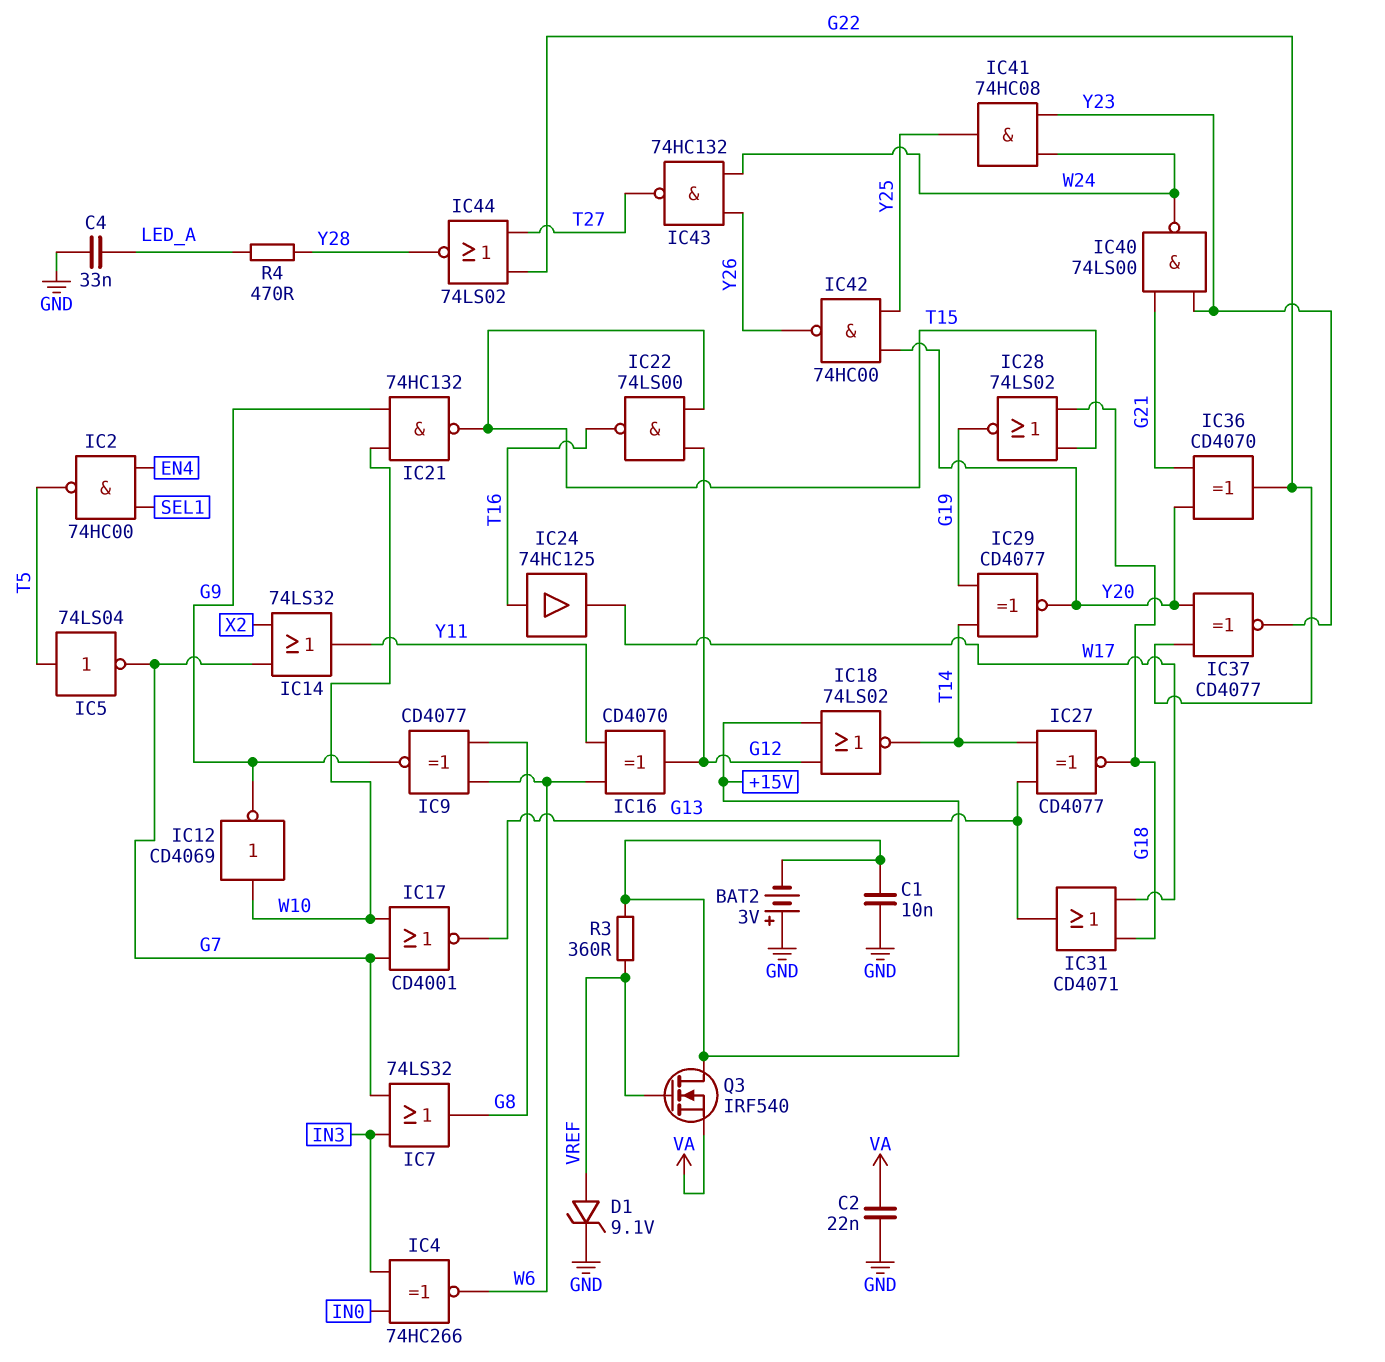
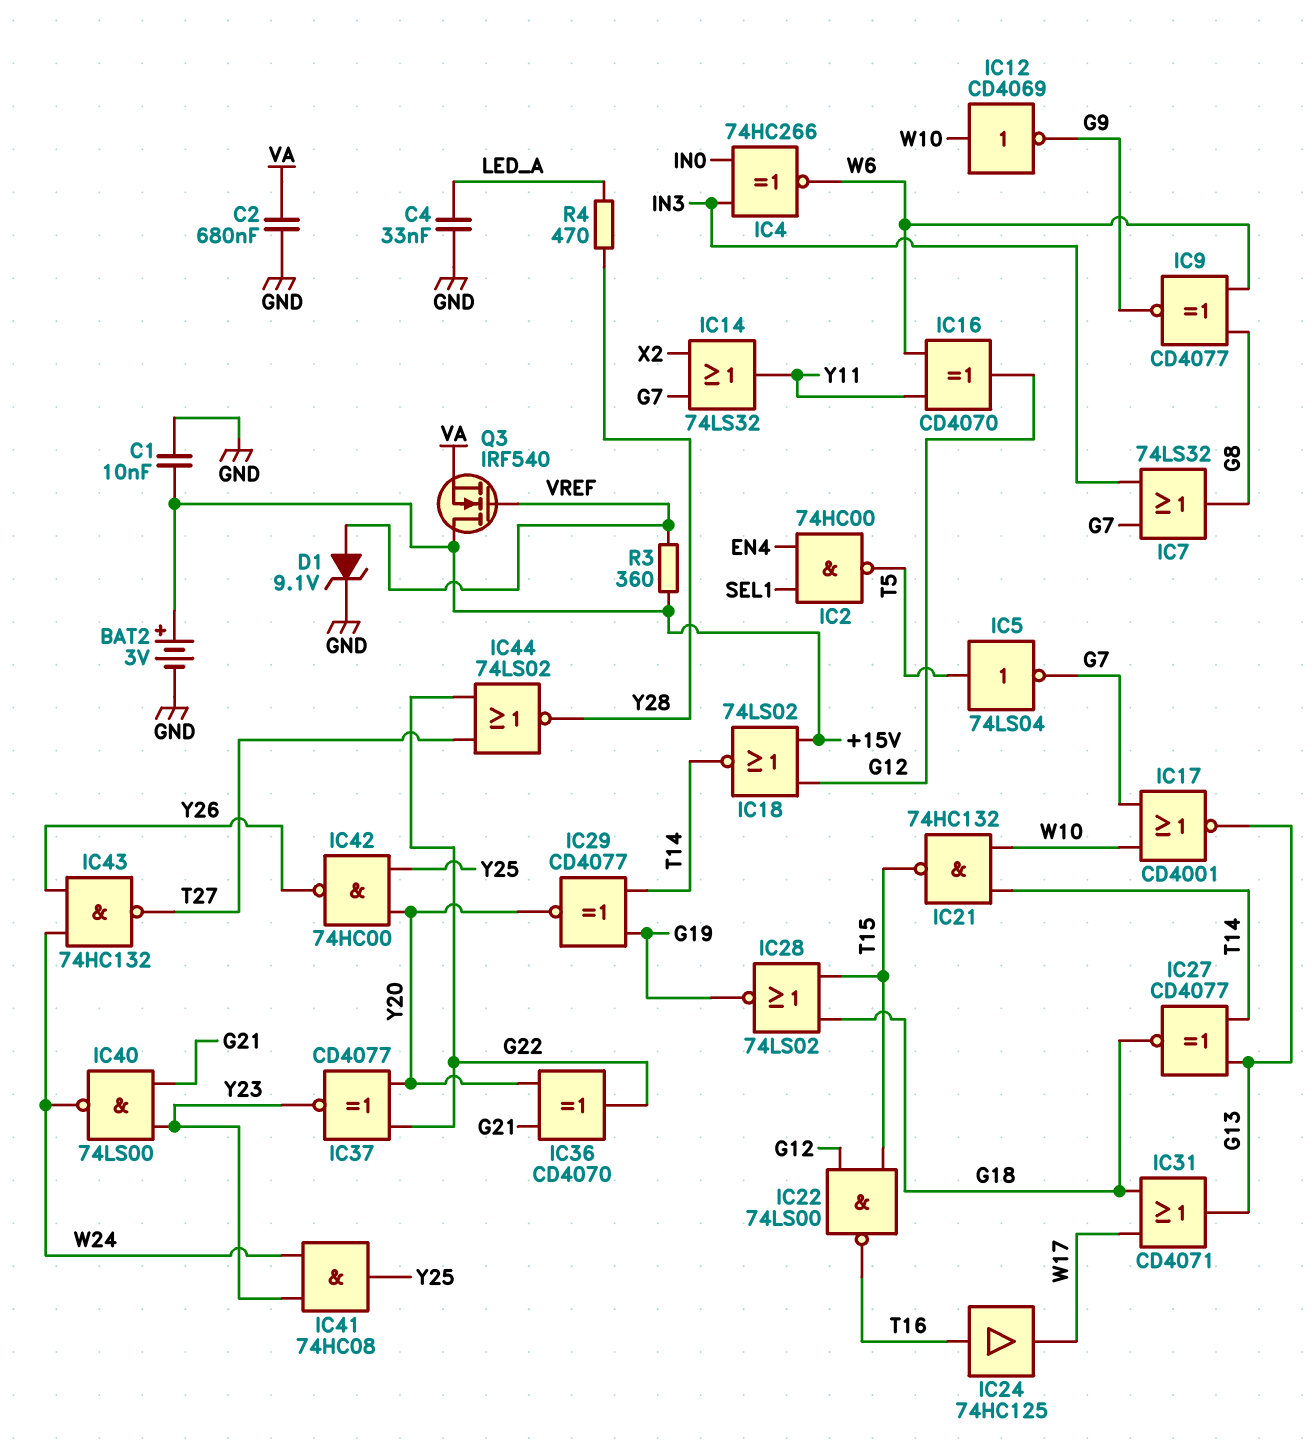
BAT2: 3V (plus GND, minus +15V) -> 3V (plus +15V, minus GND)
C2: 22nF (GND, VA) -> 680nF (GND, VA)
IC21: NAND 74HC132 (in G9, in W10, out T15) -> NAND 74HC132 (in T14, in W10, out T15)

